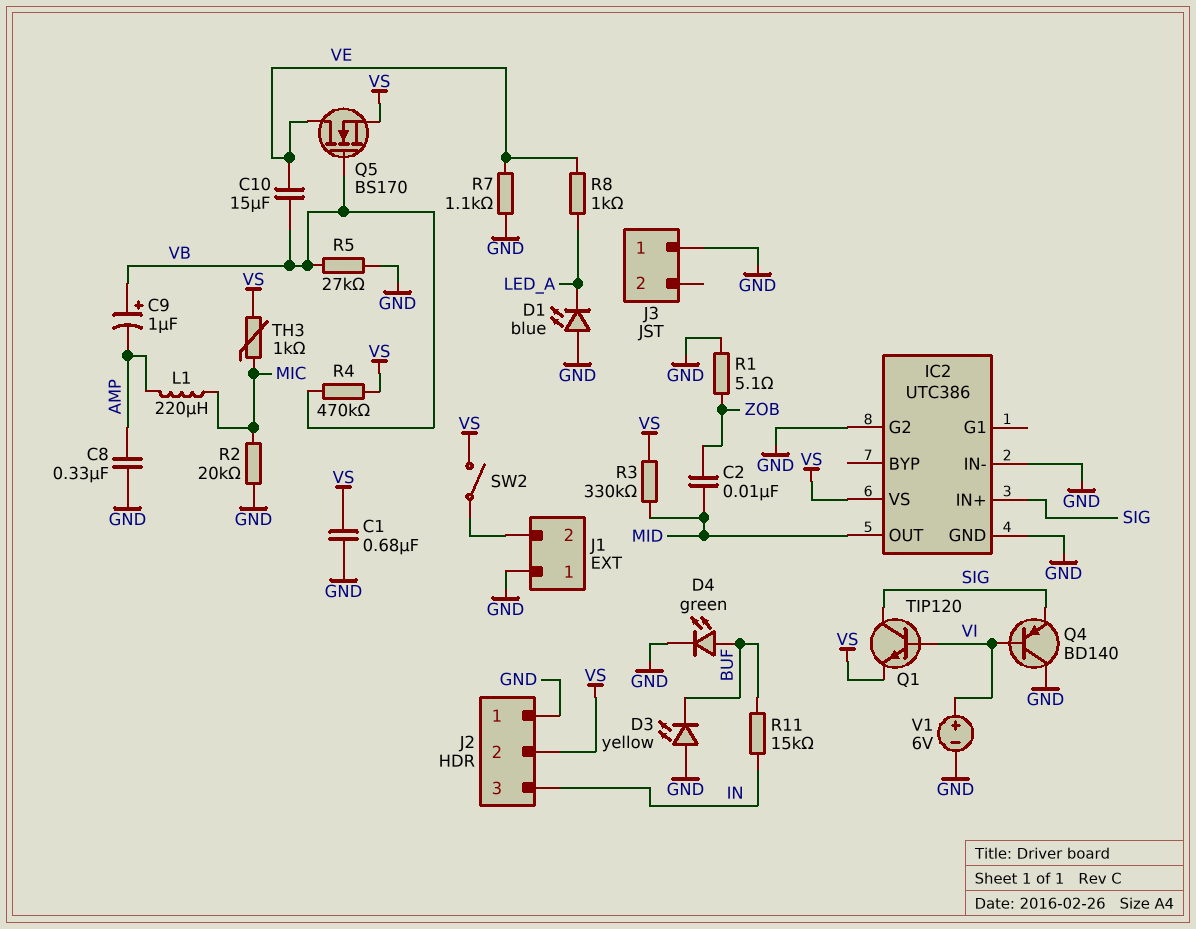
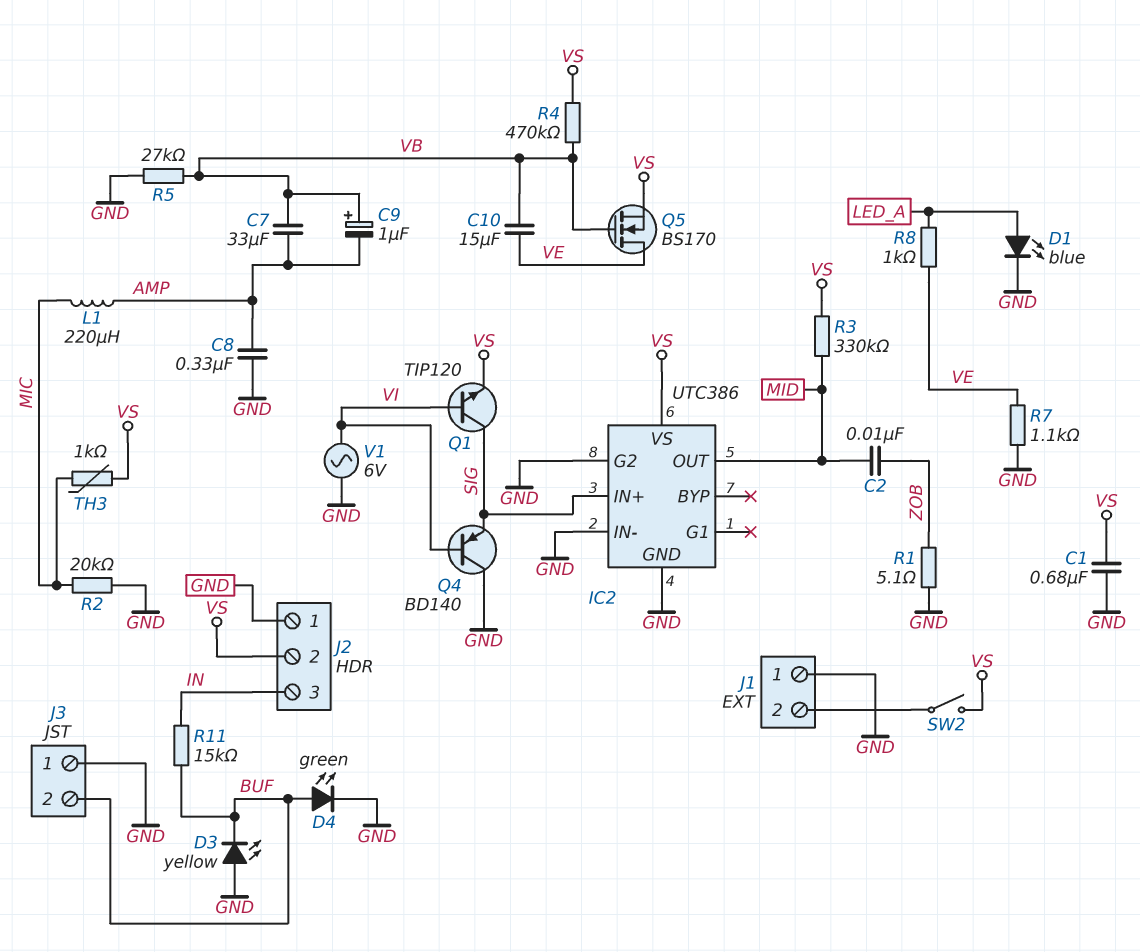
C7: none -> 33uF (AMP, VB)
D1: LED blue (A GND, K LED_A) -> LED blue (A LED_A, K GND)
J3 pin 2: none -> BUF
V1: 6V (plus VI, minus GND) -> AC 6V (GND, VI)

